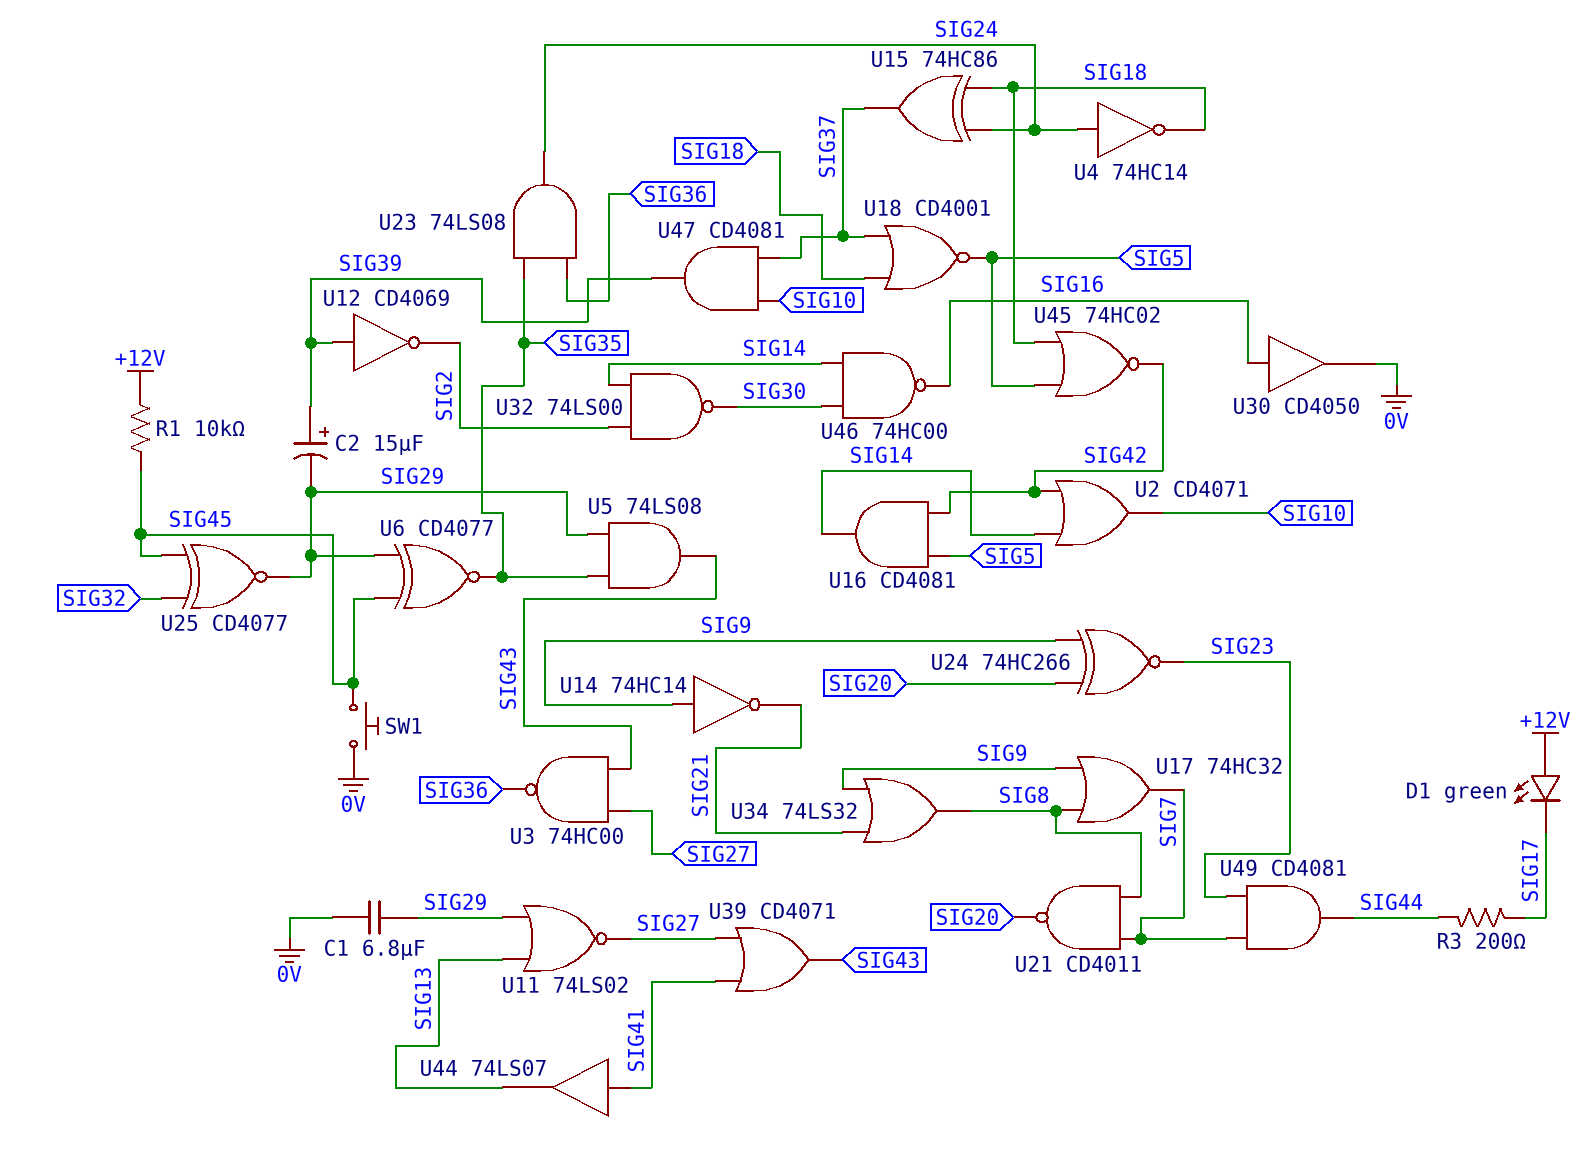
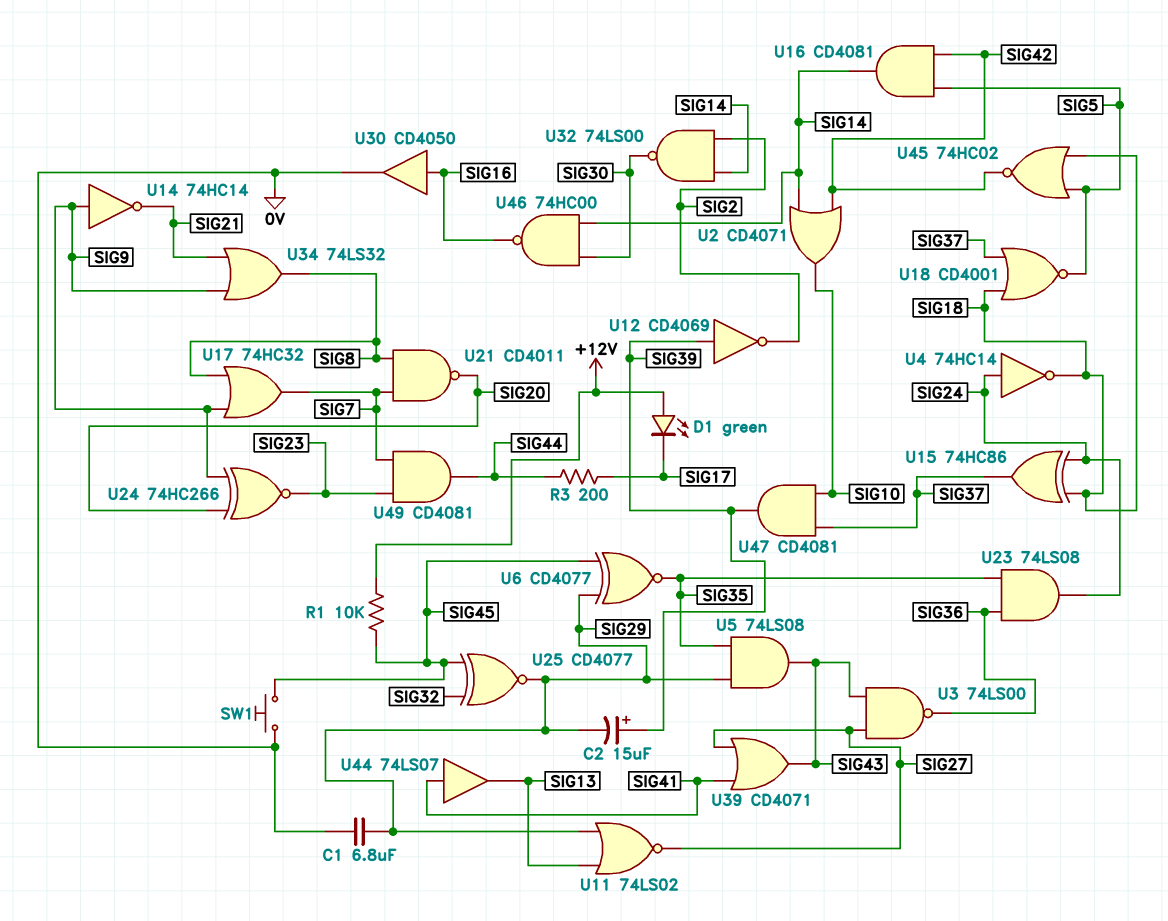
U3: NAND 74HC00 (in SIG27, in SIG43, out SIG36) -> NAND 74LS00 (in SIG27, in SIG43, out SIG36)

